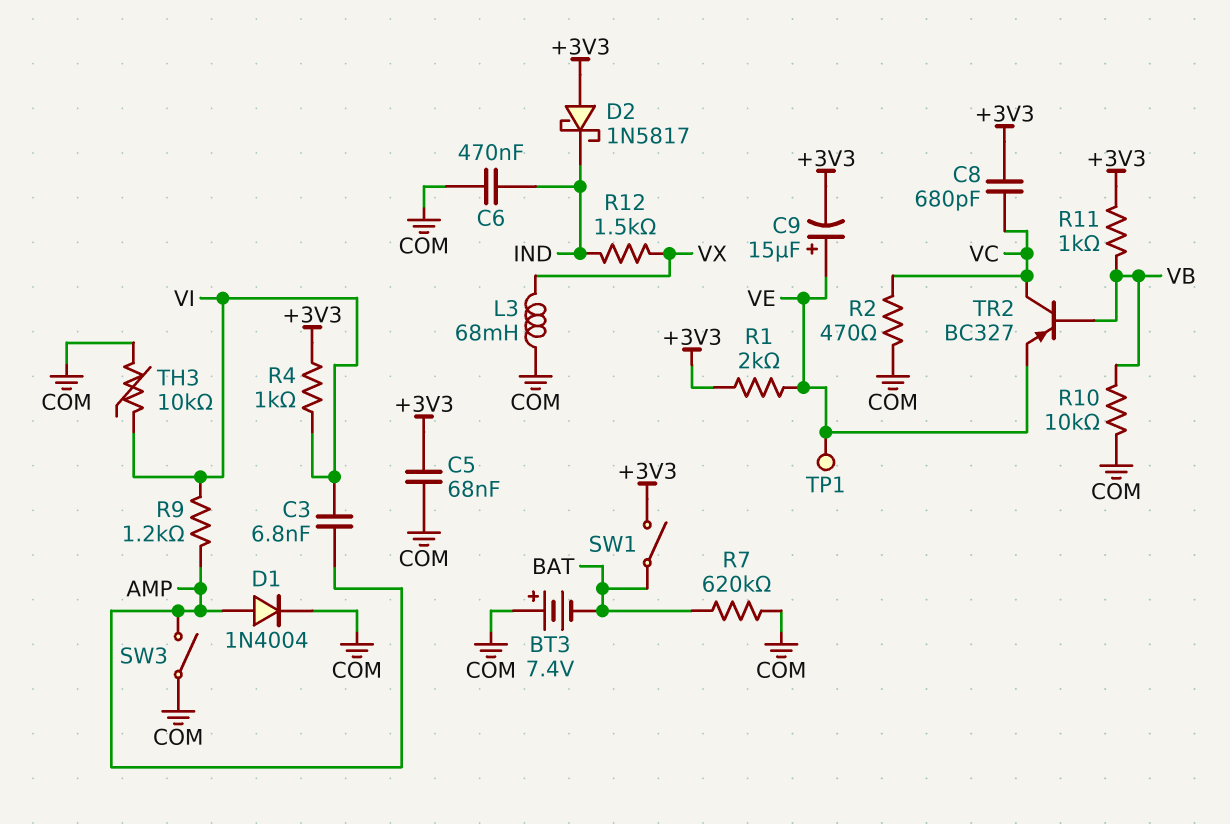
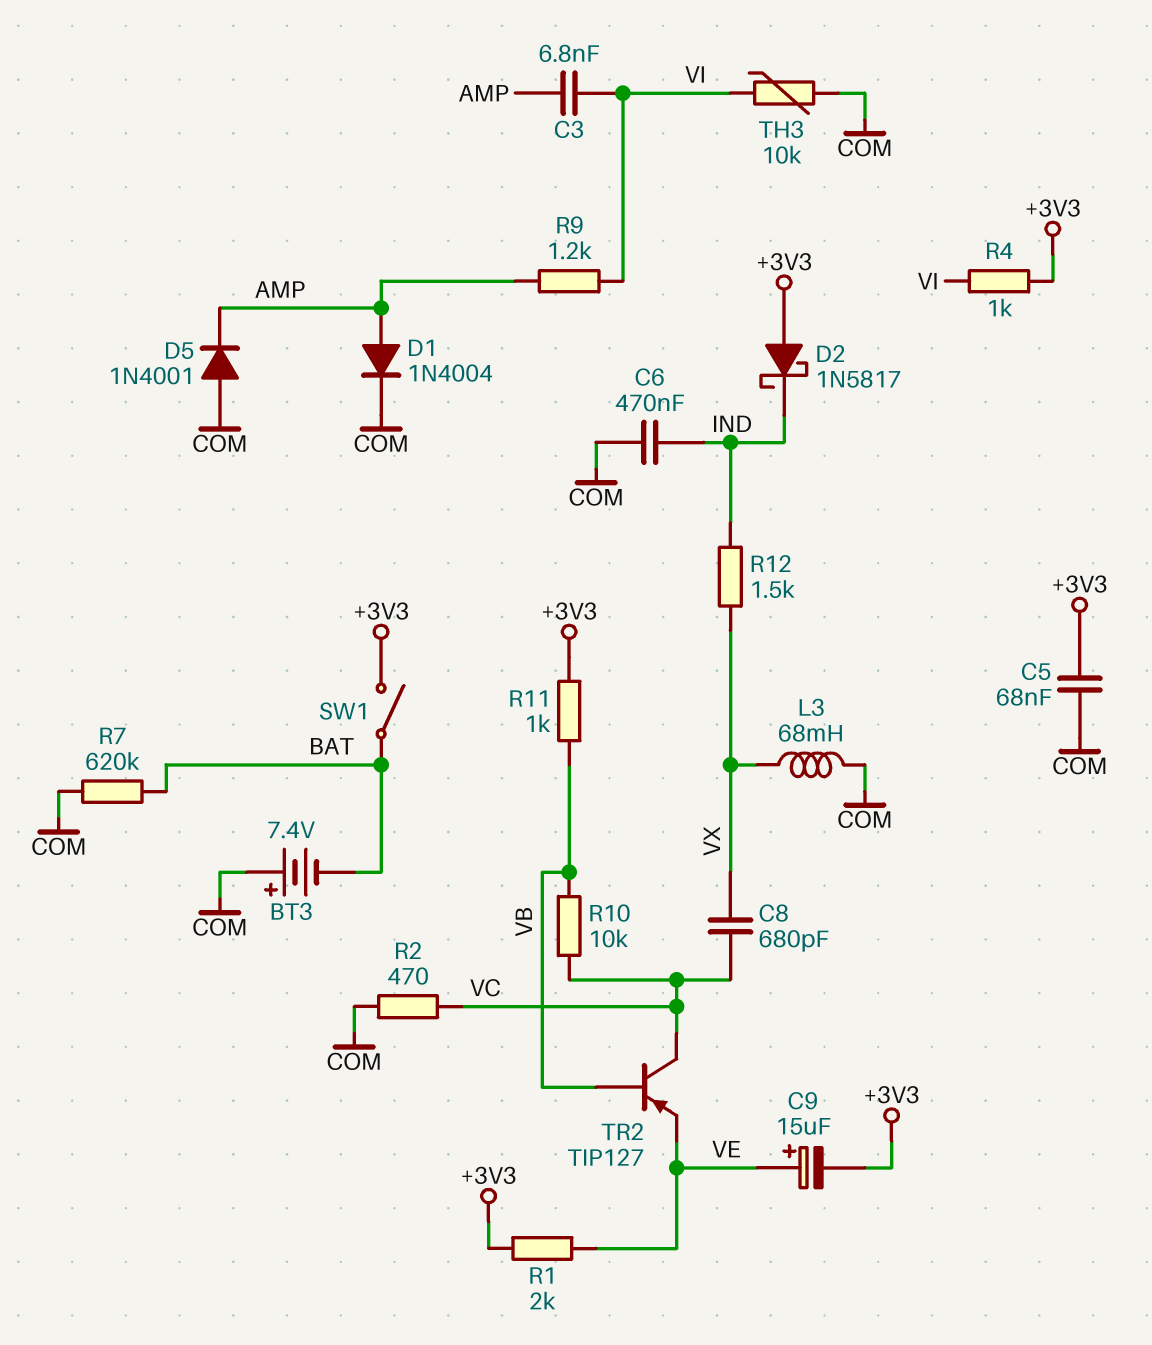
C8: 680pF (+3V3, VC) -> 680pF (VC, VX)
D5: none -> diode 1N4001 (A COM, K AMP)
R10: 10k (COM, VB) -> 10k (VB, VC)
SW3: switch (AMP, COM) -> none
TP1: test point (VE) -> none
TR2: PNP BC327 (B VB, C VC, E VE) -> PNP TIP127 (B VB, C VC, E VE)

